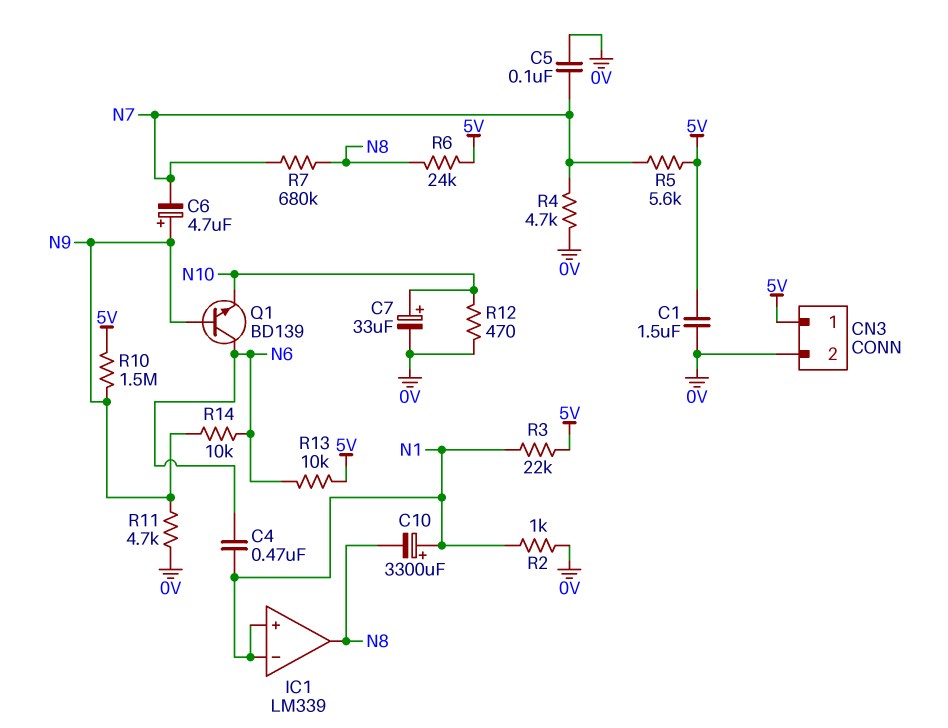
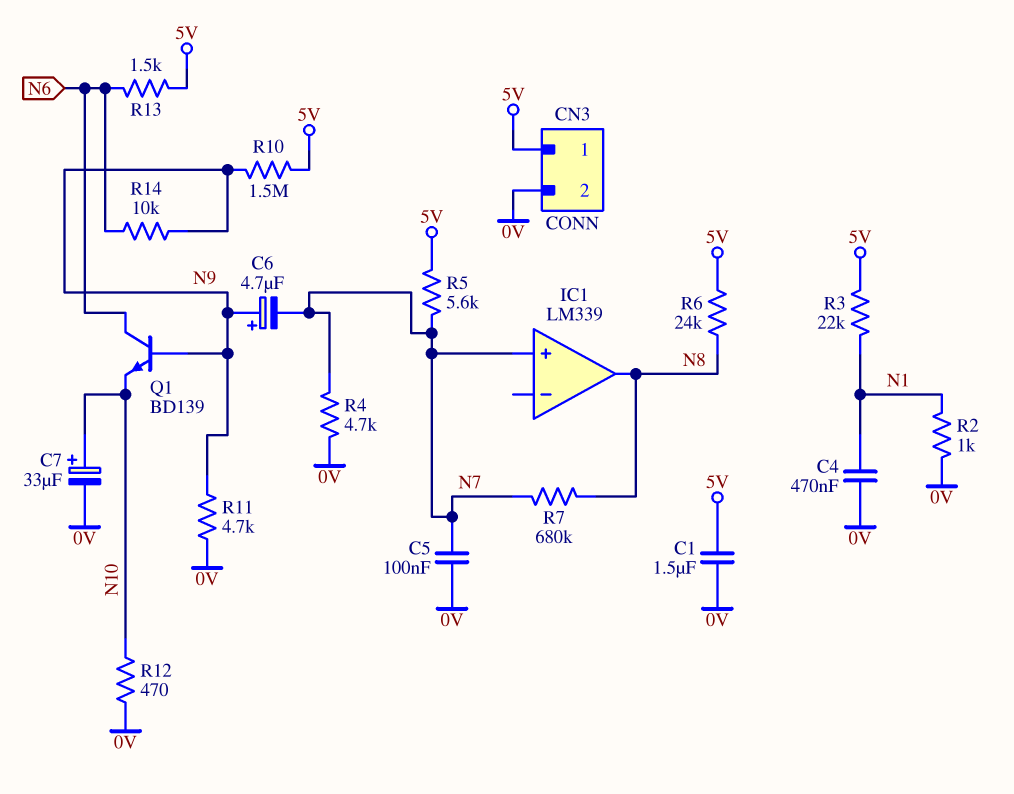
C4: 470nF (N1, N6) -> 470nF (0V, N1)
C10: 3300uF (plus N1, minus N8) -> none
IC1 pin in+: N1 -> N7
IC1 pin in-: N1 -> none
R13: 10k (5V, N6) -> 1.5k (5V, N6)

